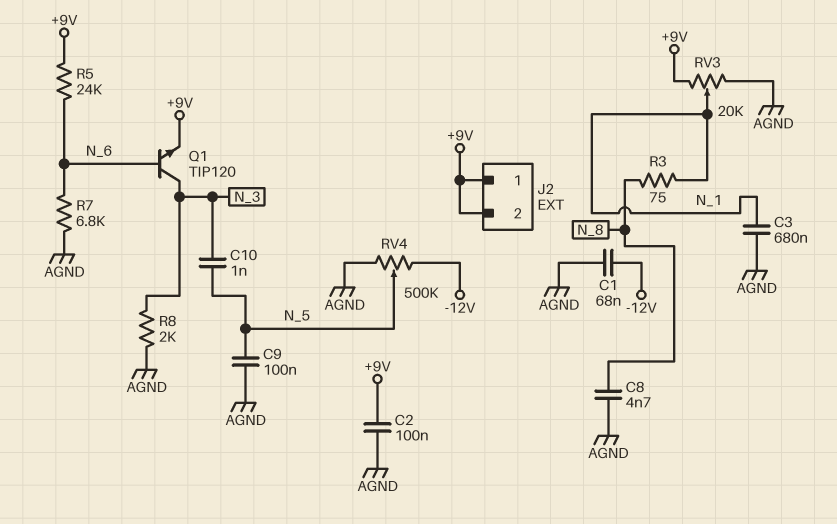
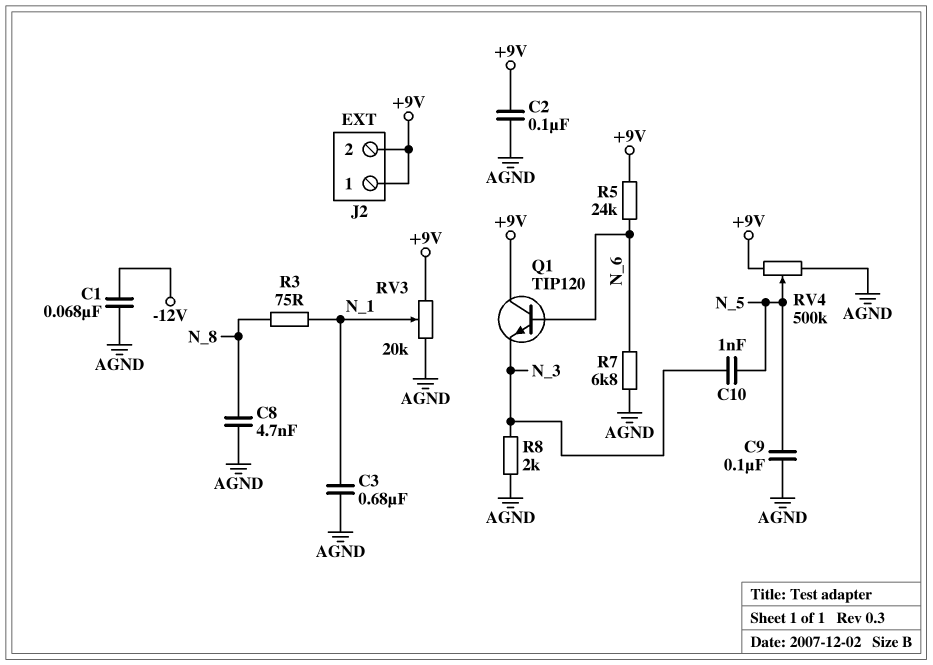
Q1: NPN TIP120 (B N_6, C N_3, E +9V) -> NPN TIP120 (B N_6, C +9V, E N_3)
RV4: 500k (-12V, AGND, wiper N_5) -> 500k (+9V, AGND, wiper N_5)

